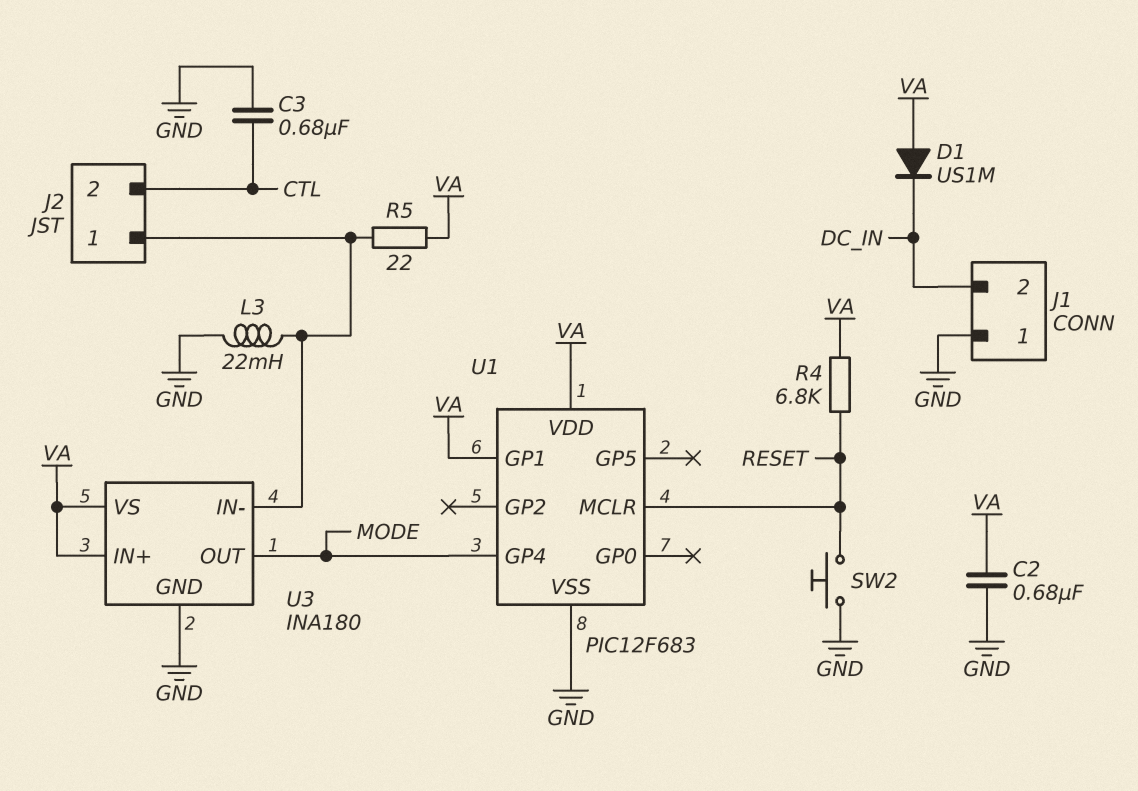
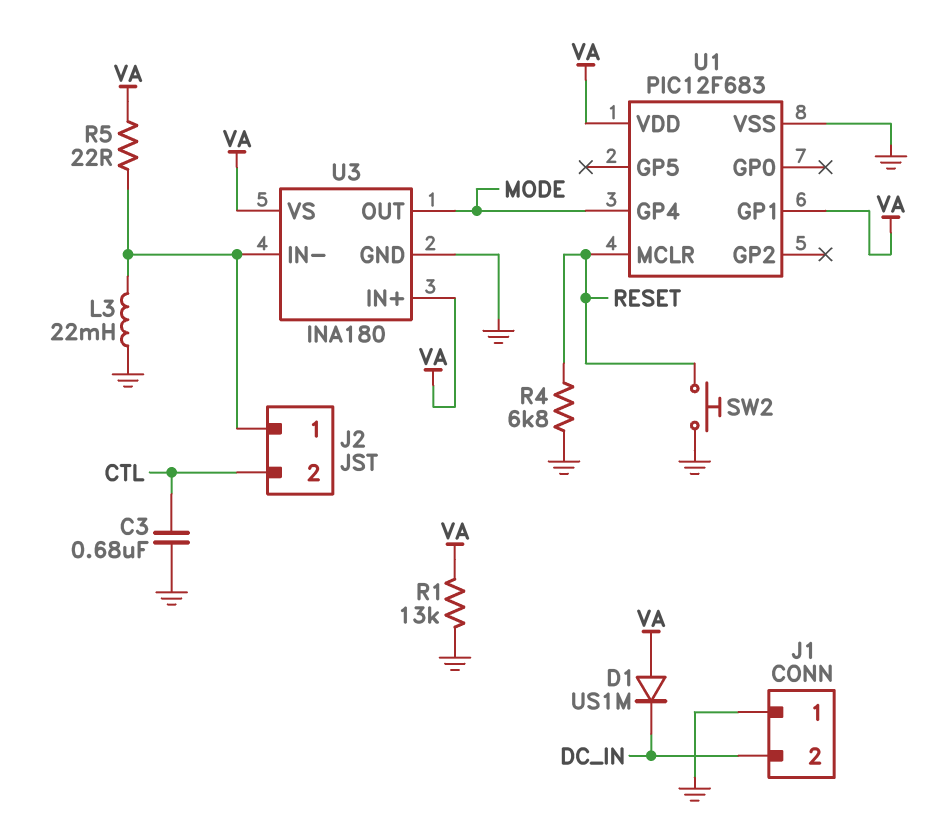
C2: 680nF (GND, VA) -> none
R1: none -> 13k (GND, VA)
R4: 6.8k (RESET, VA) -> 6.8k (GND, RESET)

